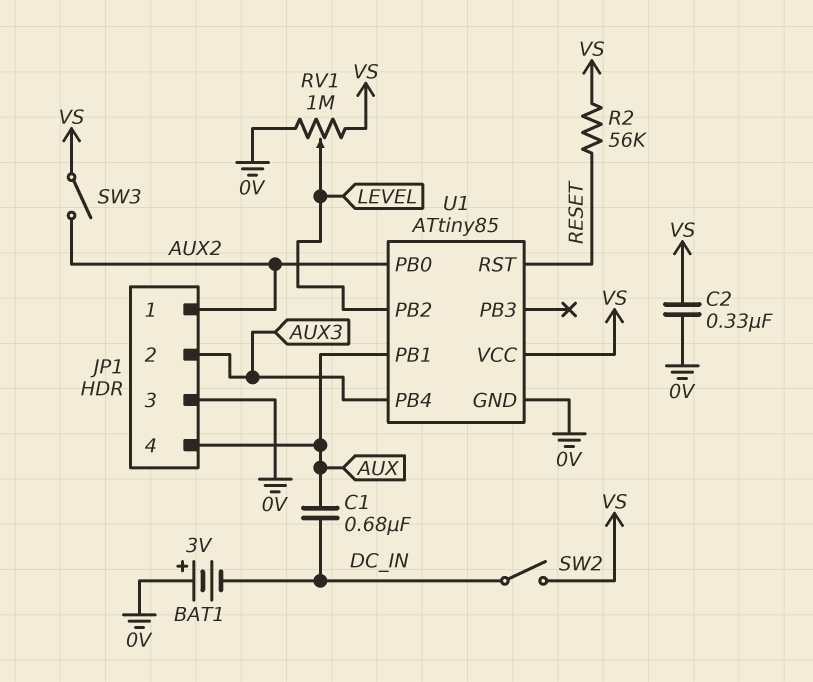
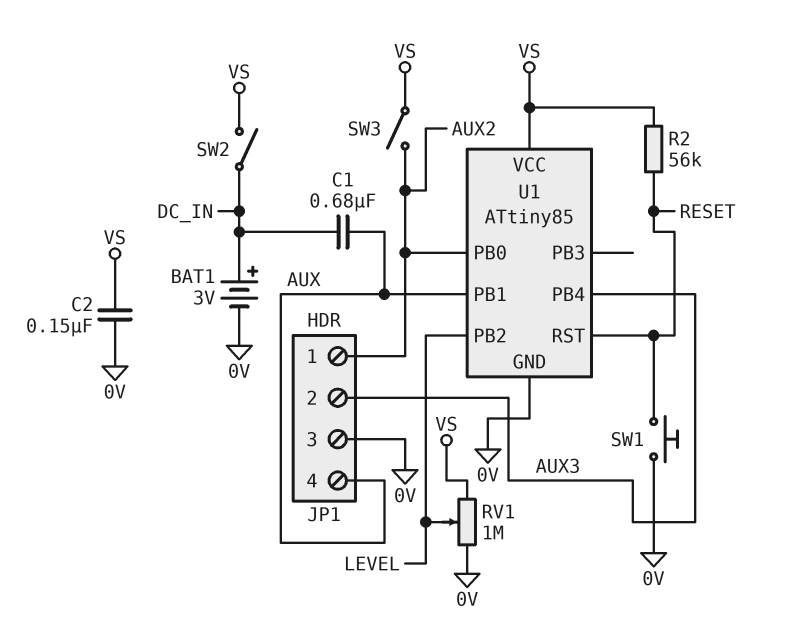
BAT1: 3V (plus 0V, minus DC_IN) -> 3V (plus DC_IN, minus 0V)
C2: 330nF (0V, VS) -> 150nF (0V, VS)
SW1: none -> button (0V, RESET)

